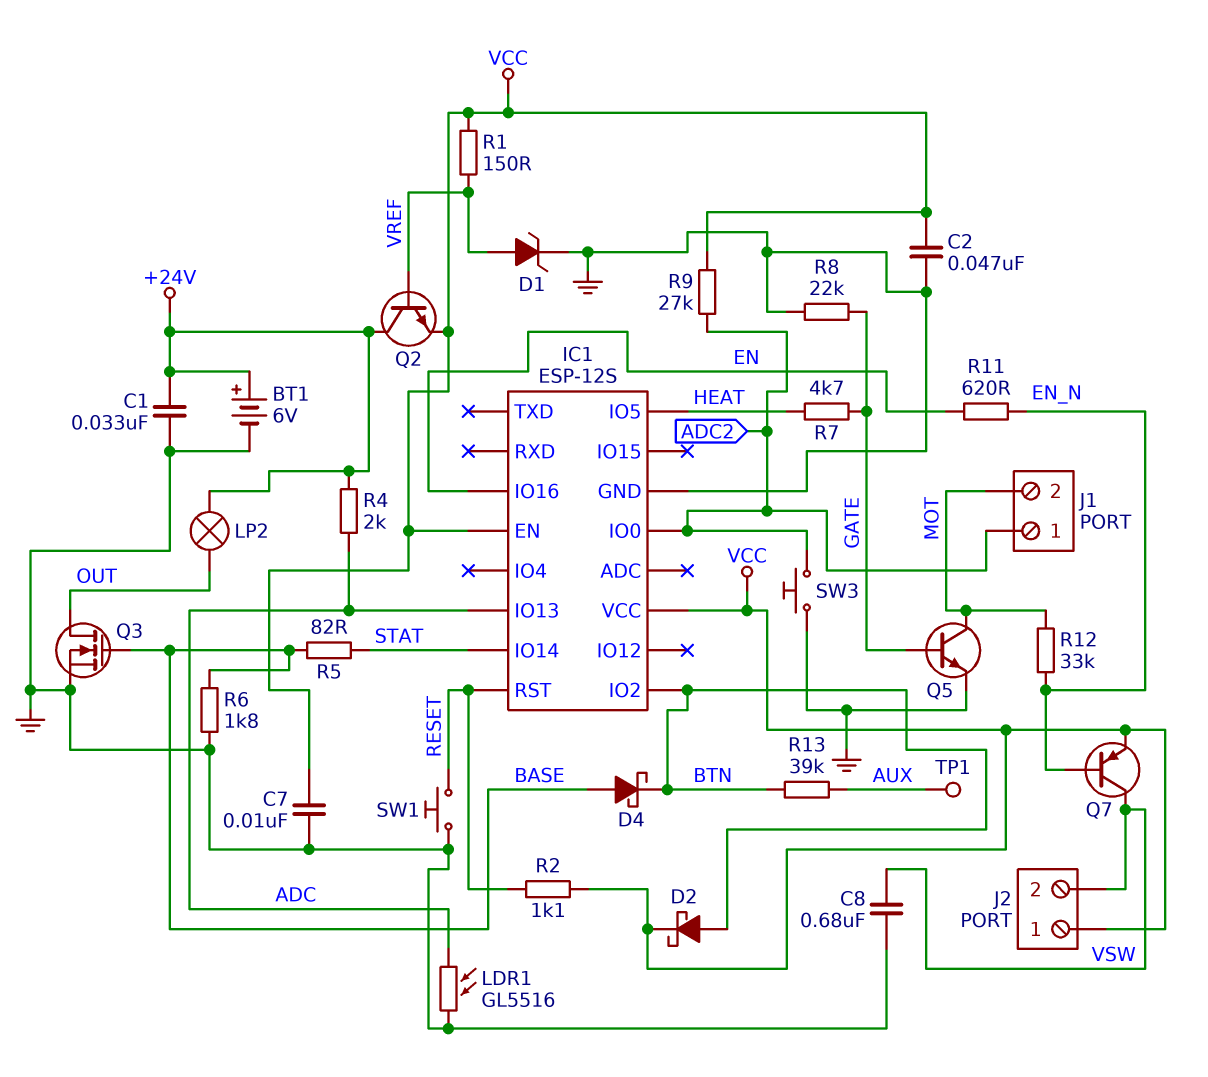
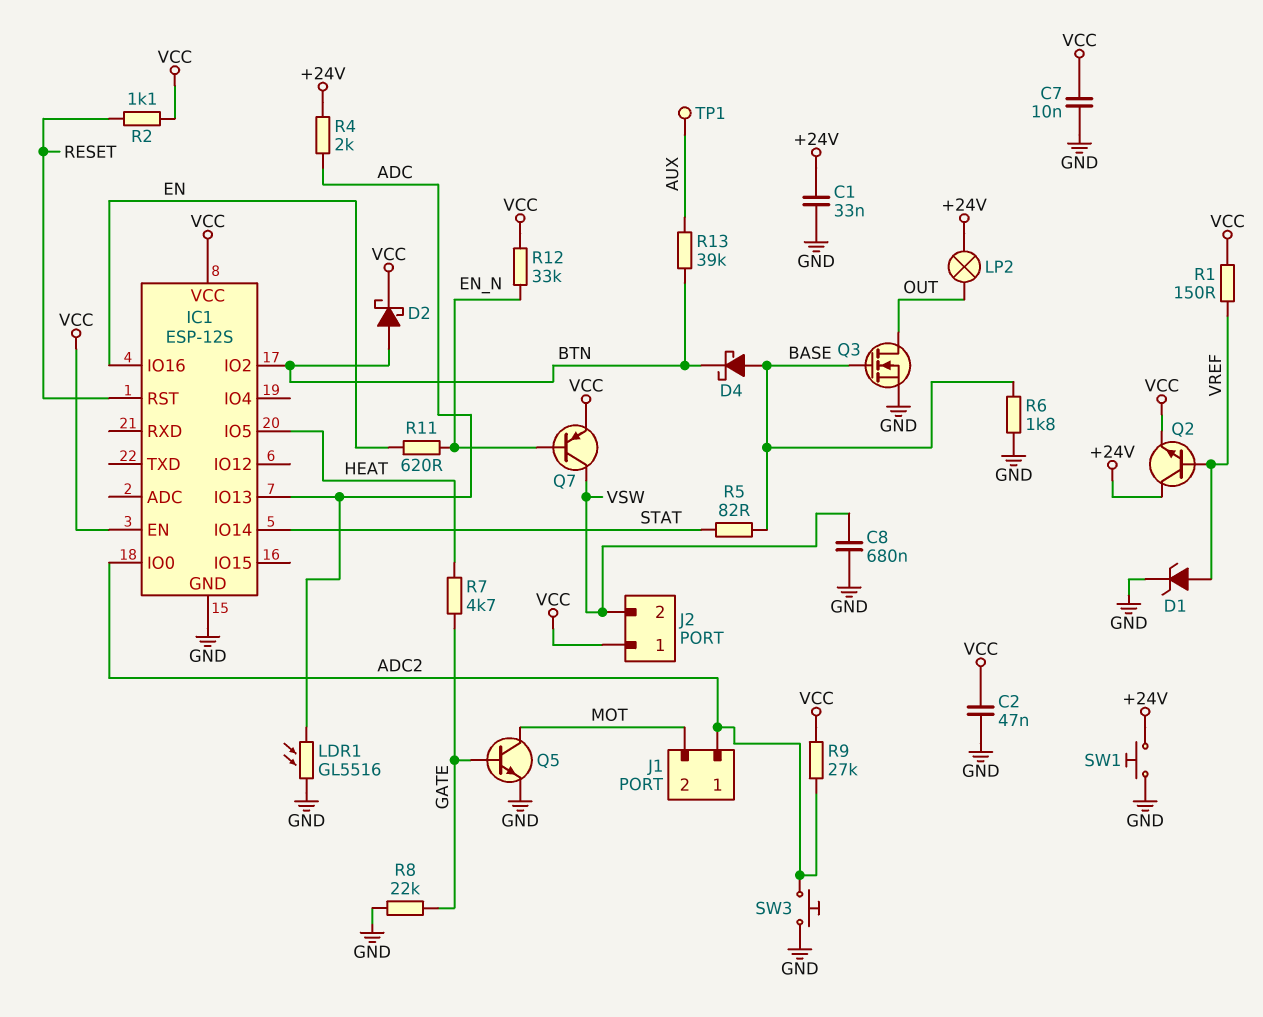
BT1: 6V (plus +24V, minus GND) -> none
R12: 33k (EN_N, MOT) -> 33k (EN_N, VCC)
SW1: button (GND, RESET) -> button (+24V, GND)

